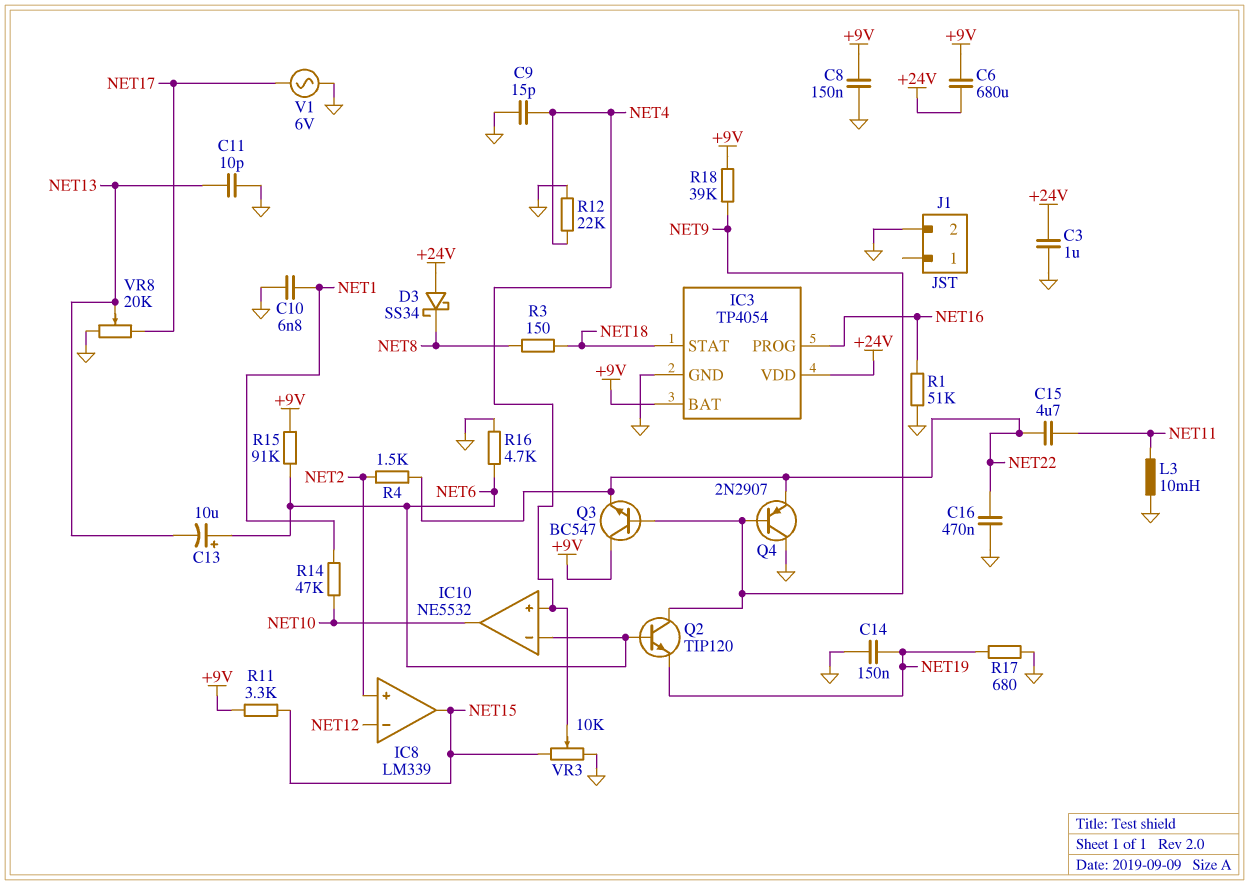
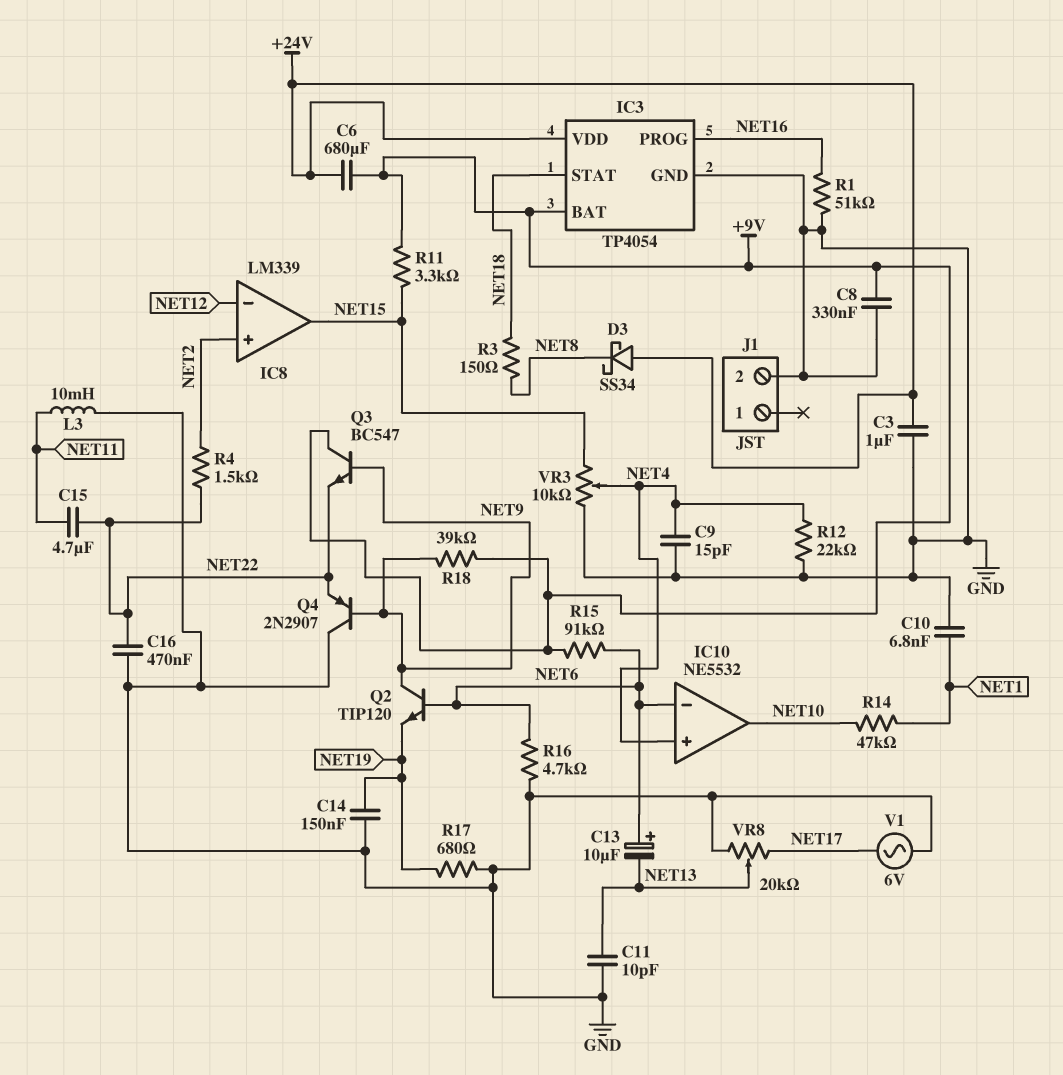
C8: 150nF (+9V, GND) -> 330nF (+9V, GND)

